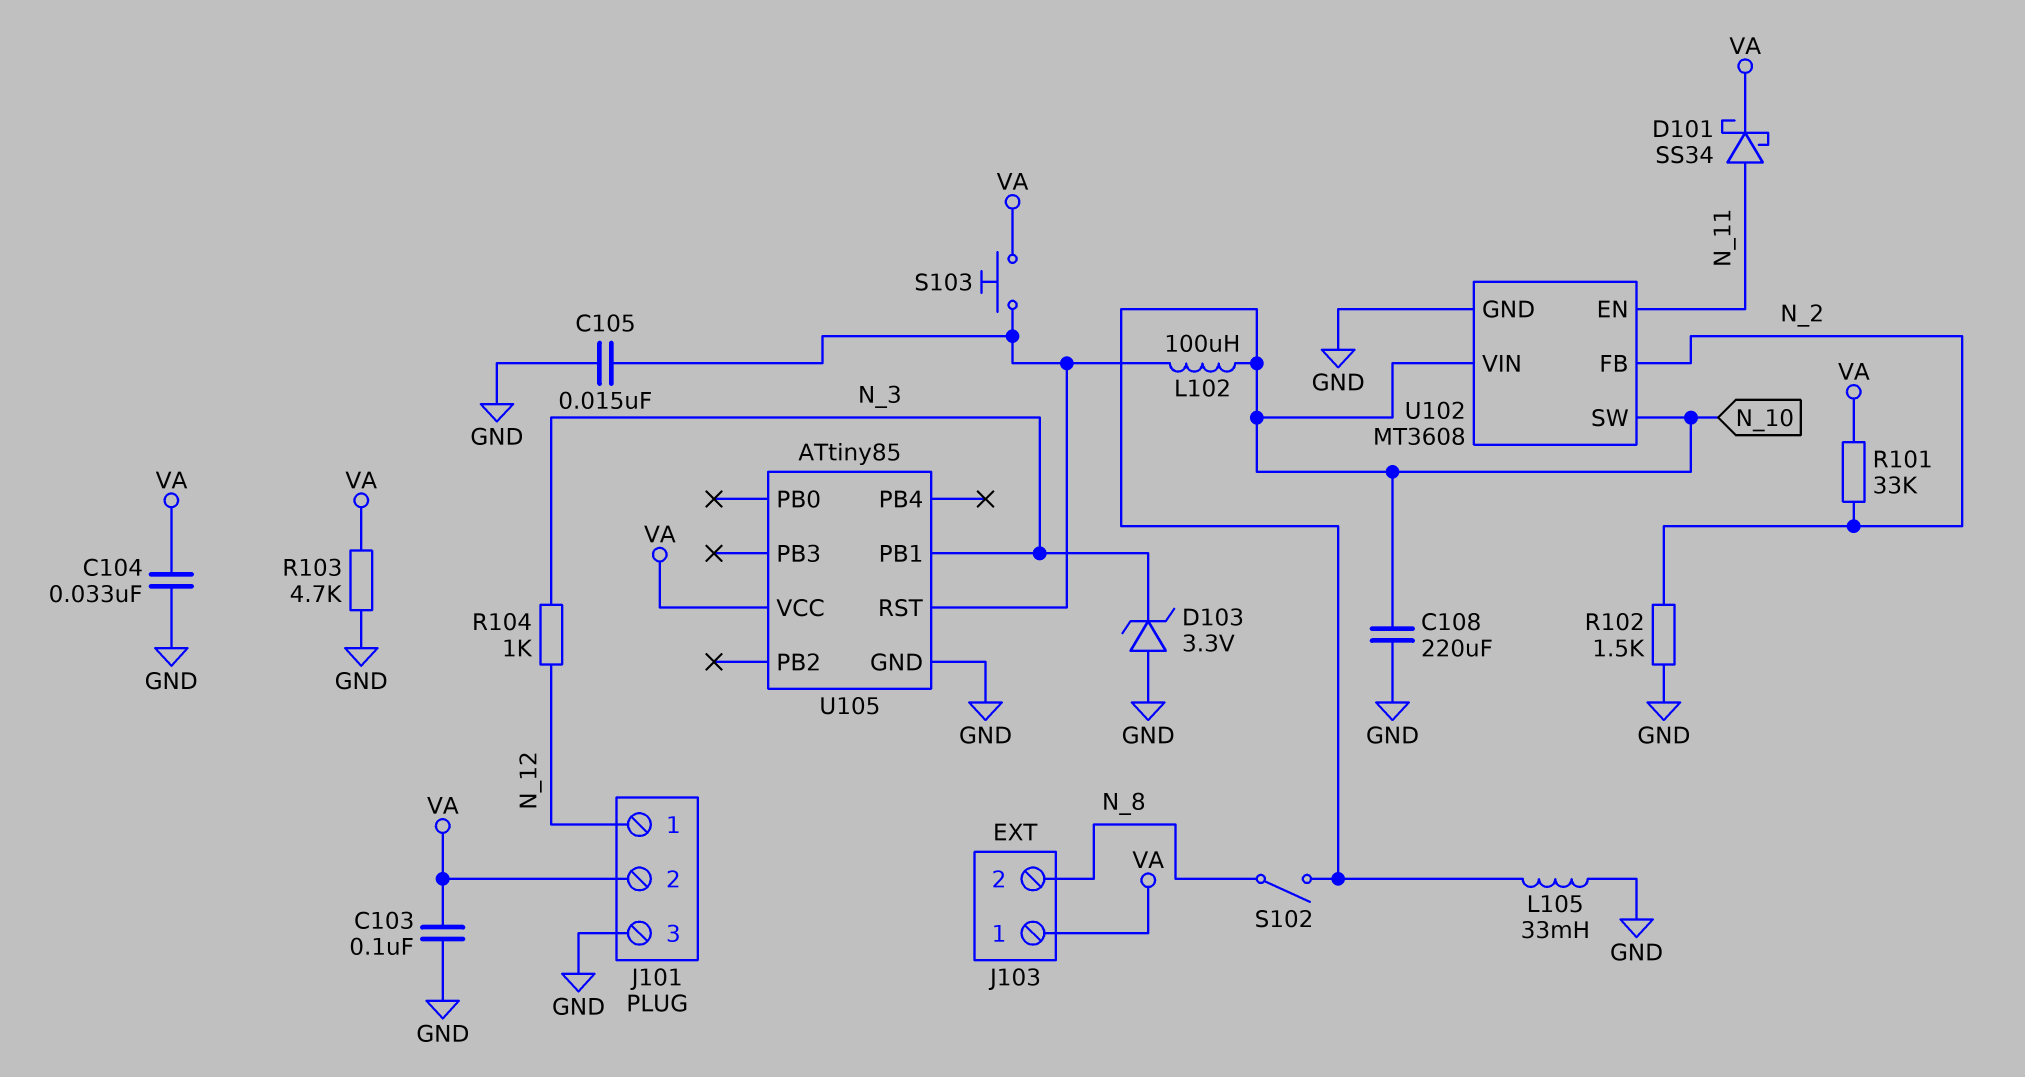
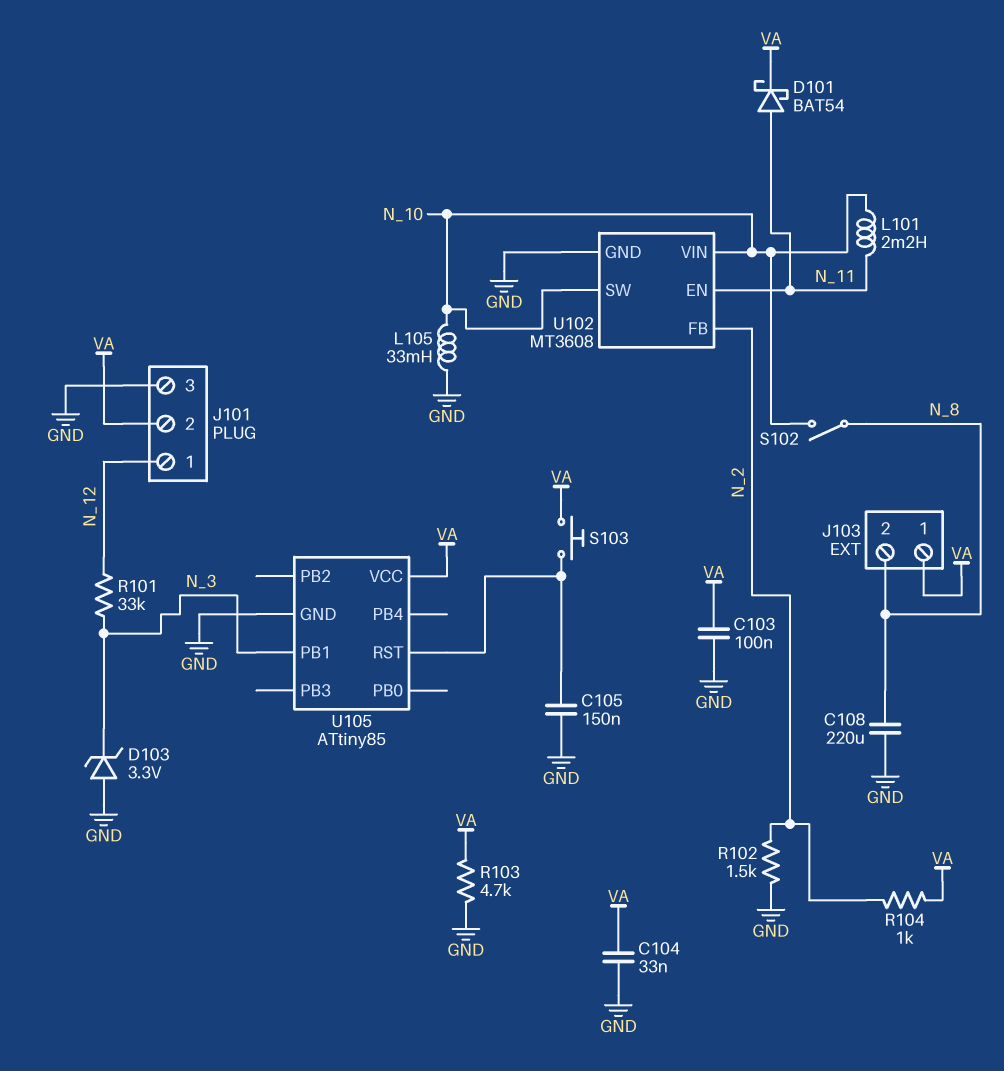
C105: 15nF (GND, U105/RST) -> 150nF (GND, U105/RST)
C108: 220uF (GND, N_10) -> 220uF (GND, N_8)
D101: schottky SS34 (A N_11, K VA) -> schottky BAT54 (A N_11, K VA)
L101: none -> 2.2mH (N_10, N_11)
L102: 100uH (N_10, U105/RST) -> none
R101: 33k (N_2, VA) -> 33k (N_3, N_12)
R104: 1k (N_3, N_12) -> 1k (N_2, VA)

